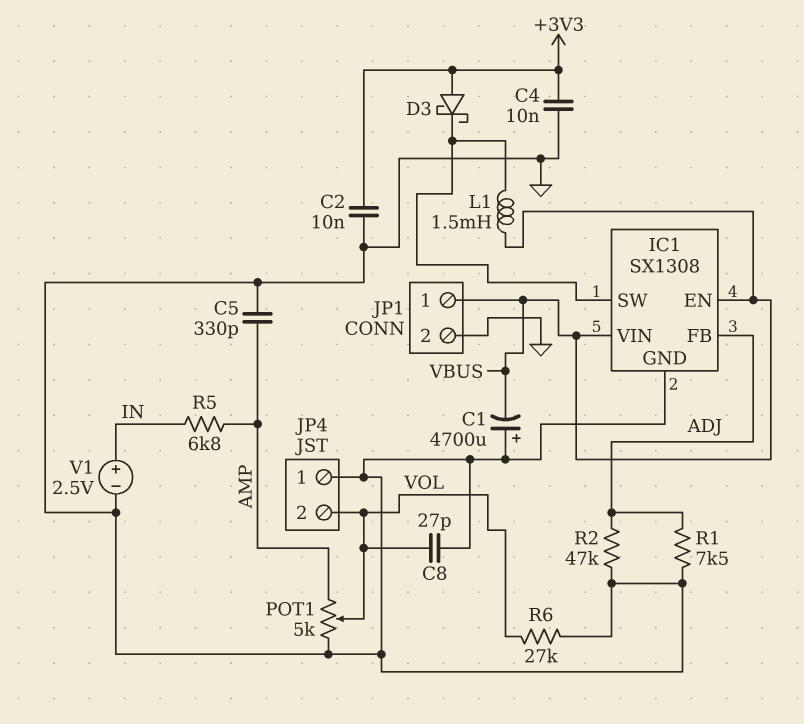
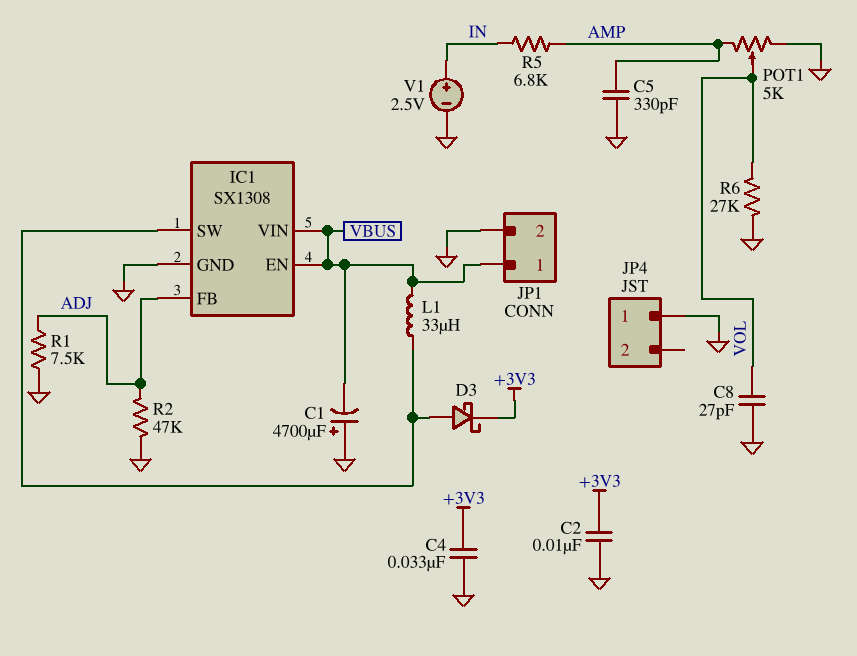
C4: 10nF (+3V3, GND) -> 33nF (+3V3, GND)
D3: schottky (A +3V3, K IC1/SW) -> schottky (A IC1/SW, K +3V3)
JP4 pin 2: VOL -> none
L1: 1.5mH (IC1/SW, VBUS) -> 33uH (IC1/SW, VBUS)

